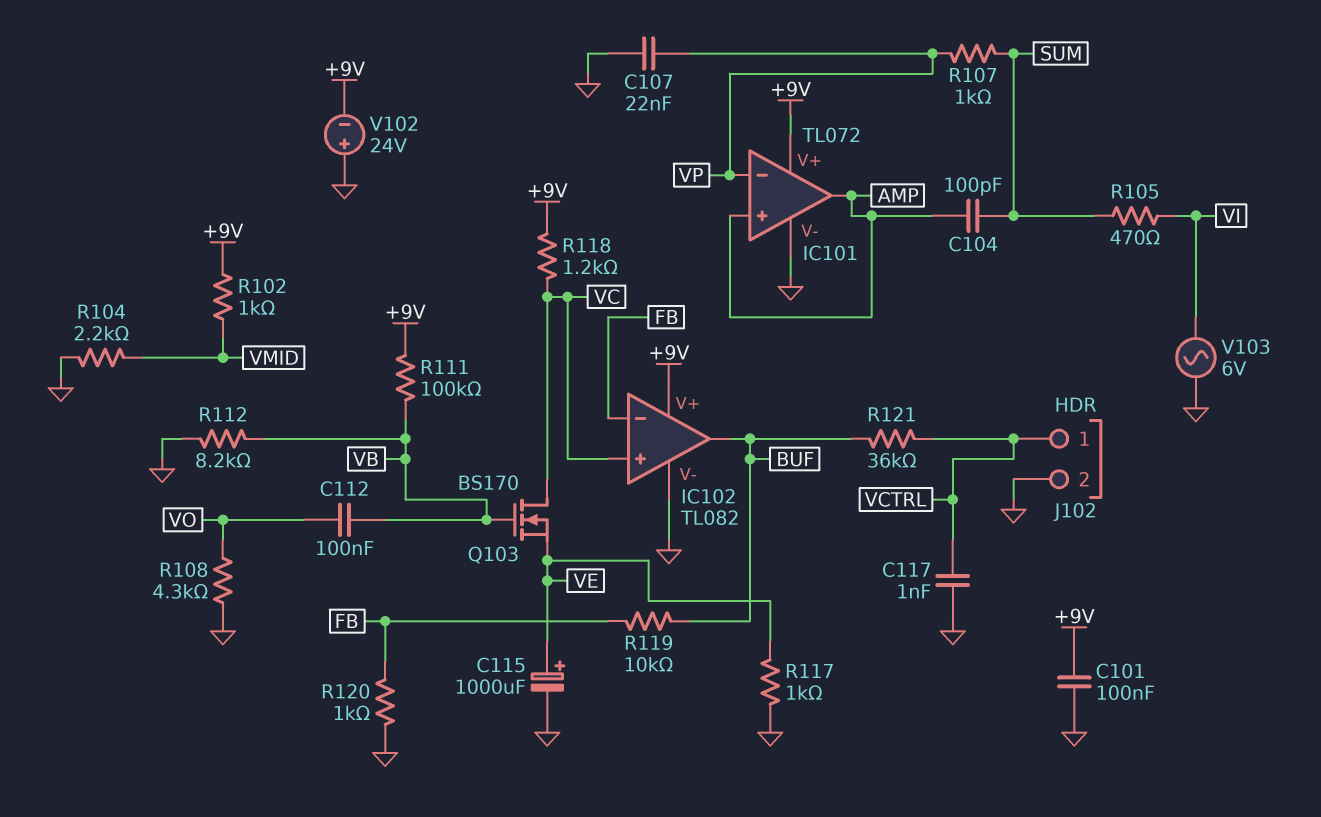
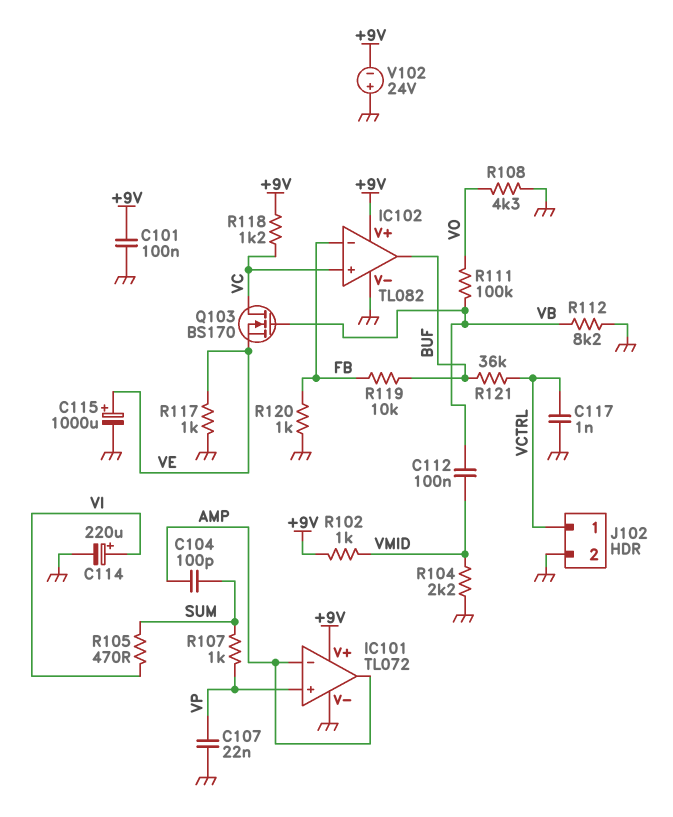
C112: 100nF (VB, VO) -> 100nF (VB, VMID)
C114: none -> 220uF (plus VI, minus GND)
IC101 pin in+: AMP -> VP
IC101 pin in-: VP -> AMP
R111: 100k (+9V, VB) -> 100k (VB, VO)
V103: AC 6V (GND, VI) -> none

